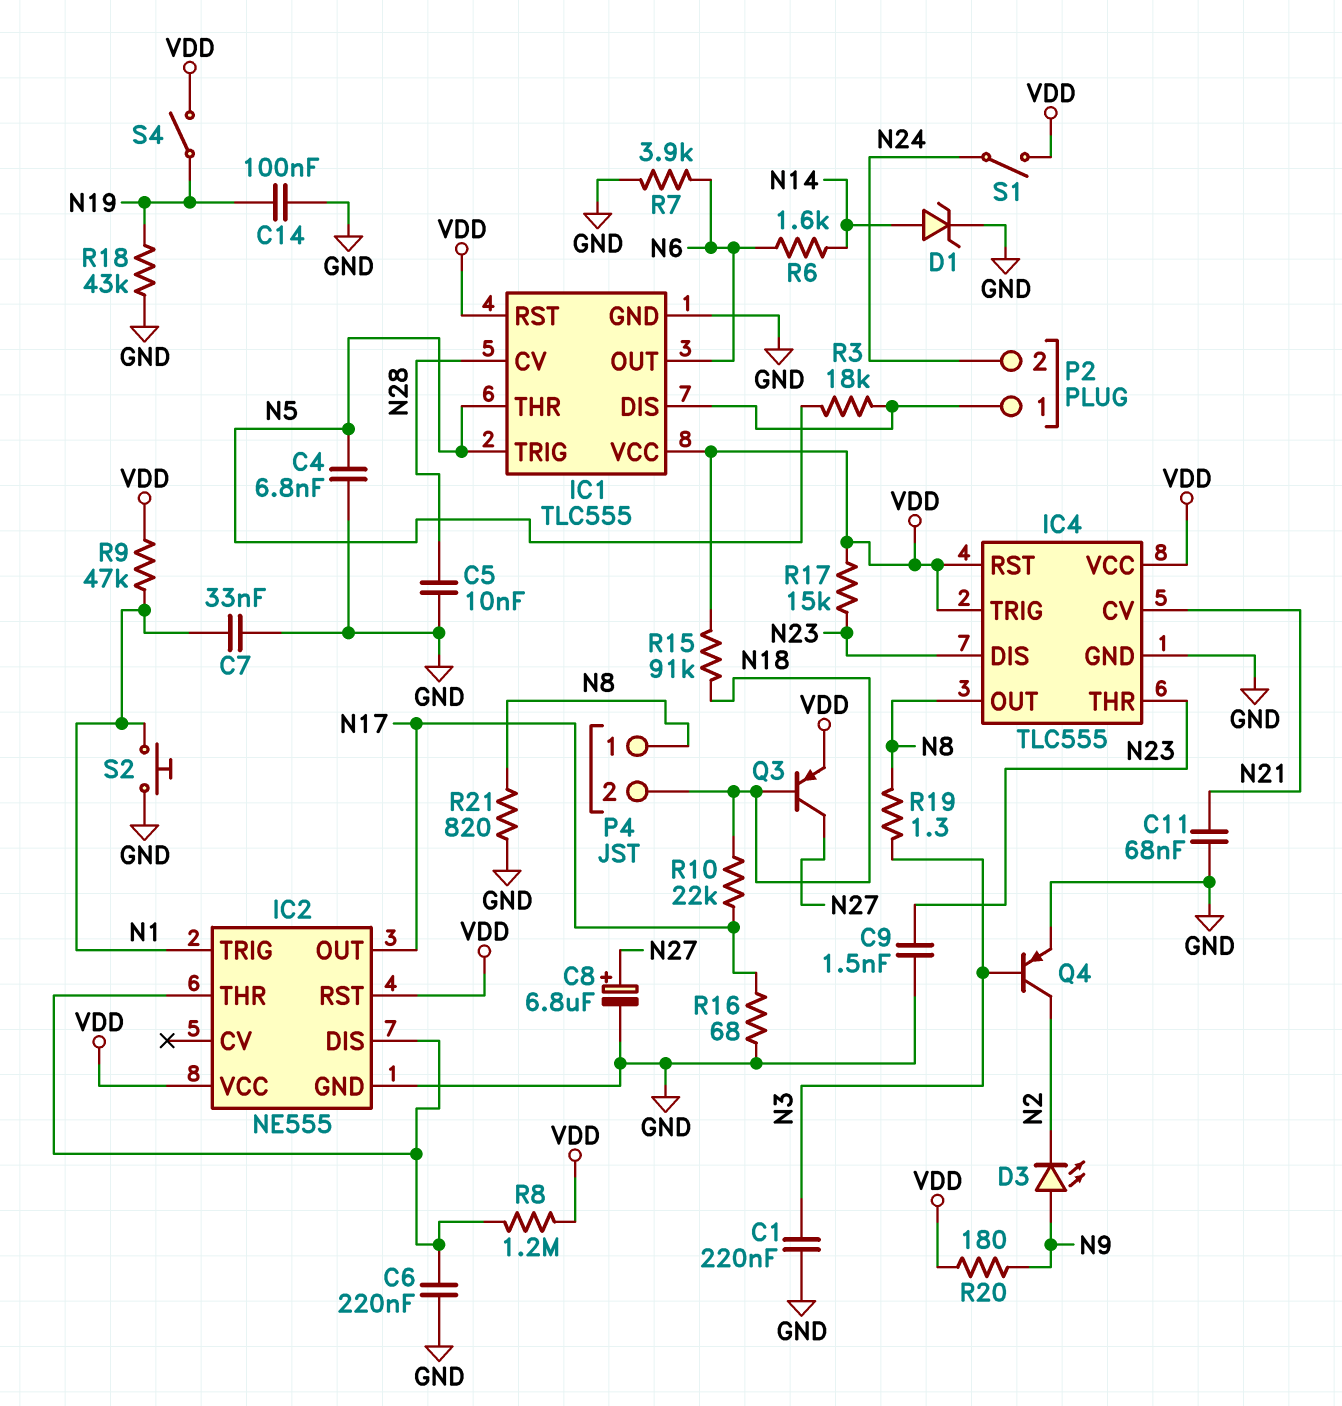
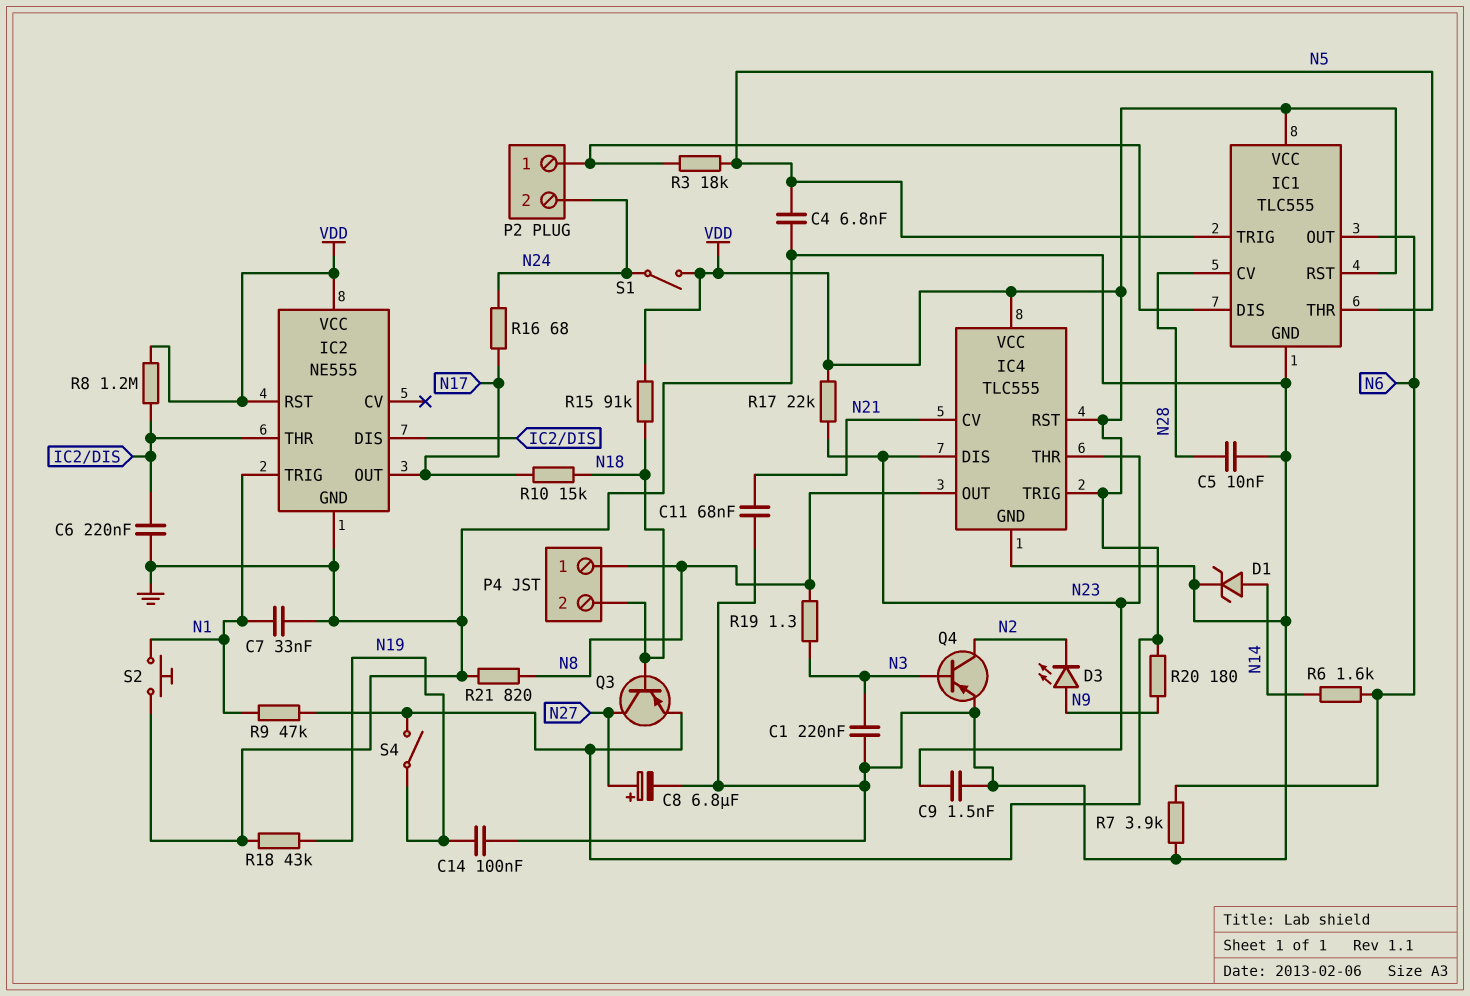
R10: 22k (N17, N18) -> 15k (N17, N18)
R16: 68 (GND, N17) -> 68 (N17, N24)
R17: 15k (N23, VDD) -> 22k (N23, VDD)

